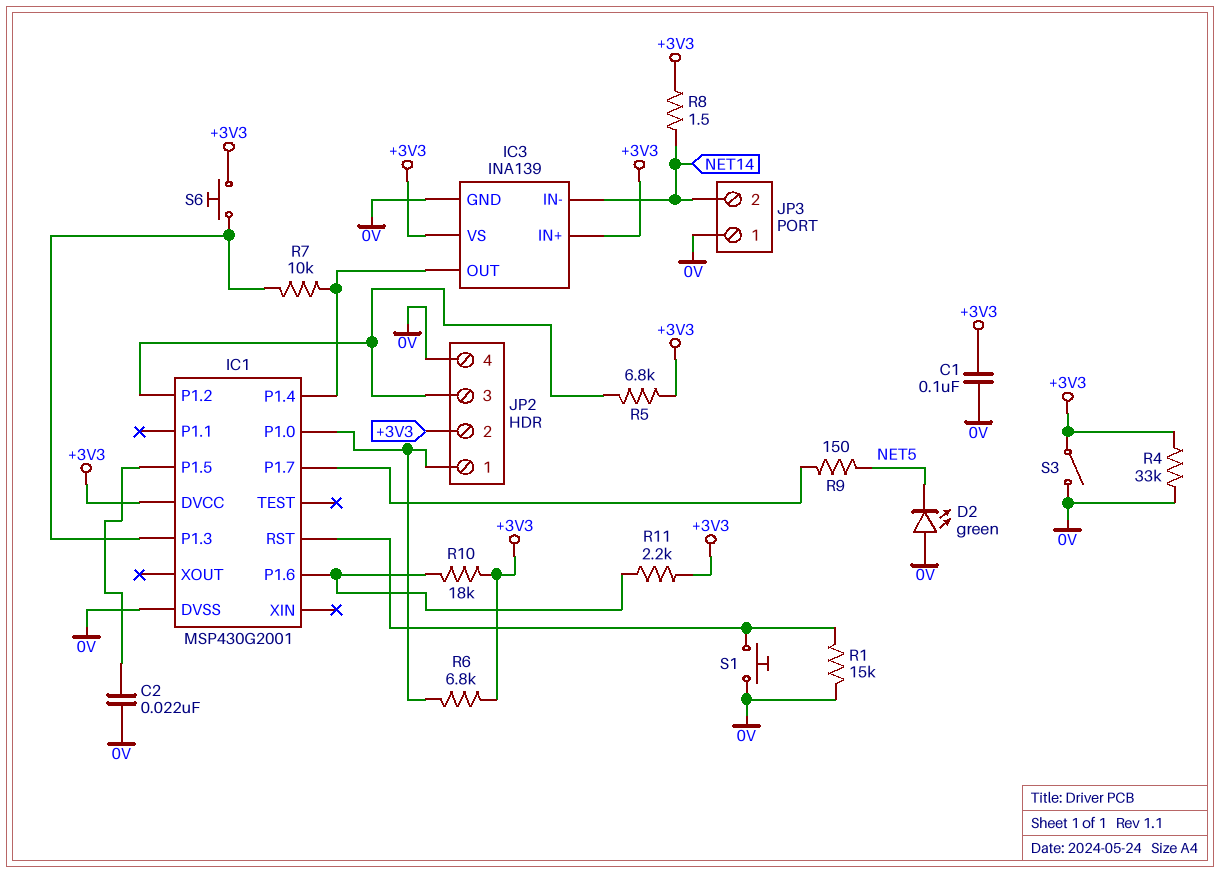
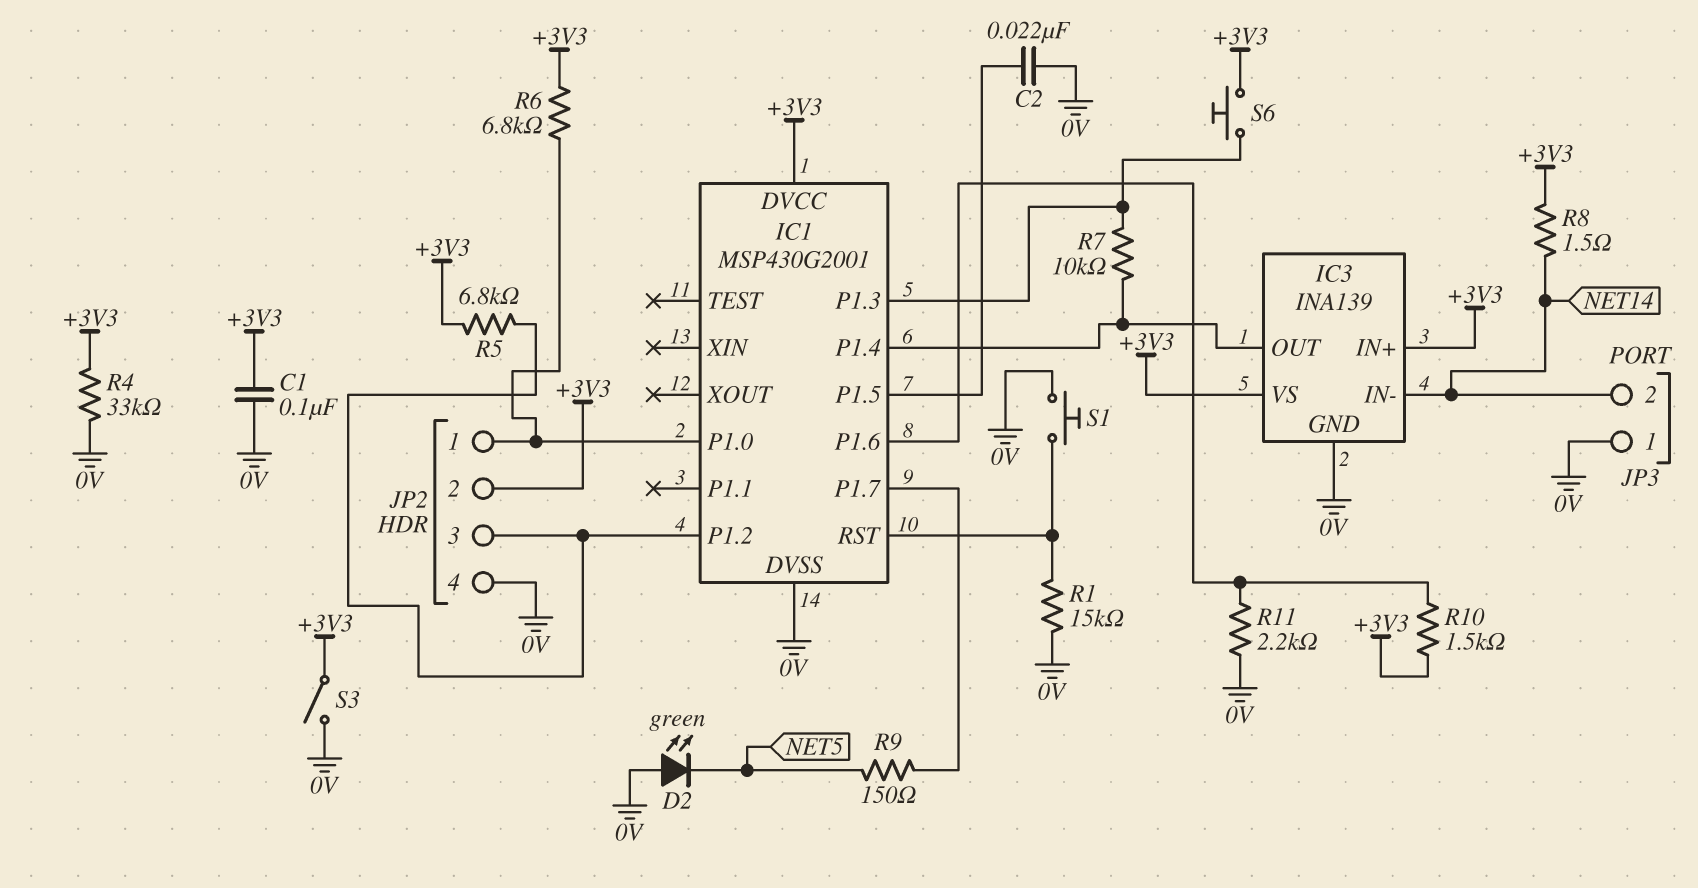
R10: 18k (+3V3, IC1/P1.6) -> 1.5k (+3V3, IC1/P1.6)
R11: 2.2k (+3V3, IC1/P1.6) -> 2.2k (0V, IC1/P1.6)

